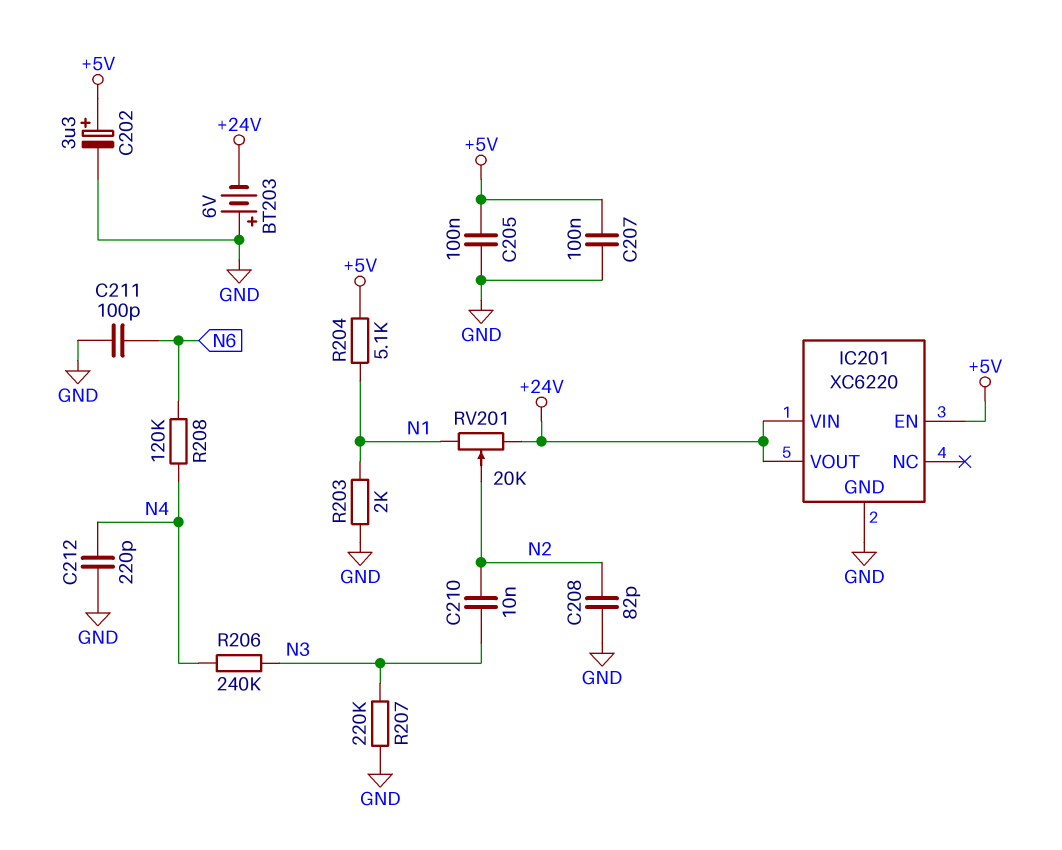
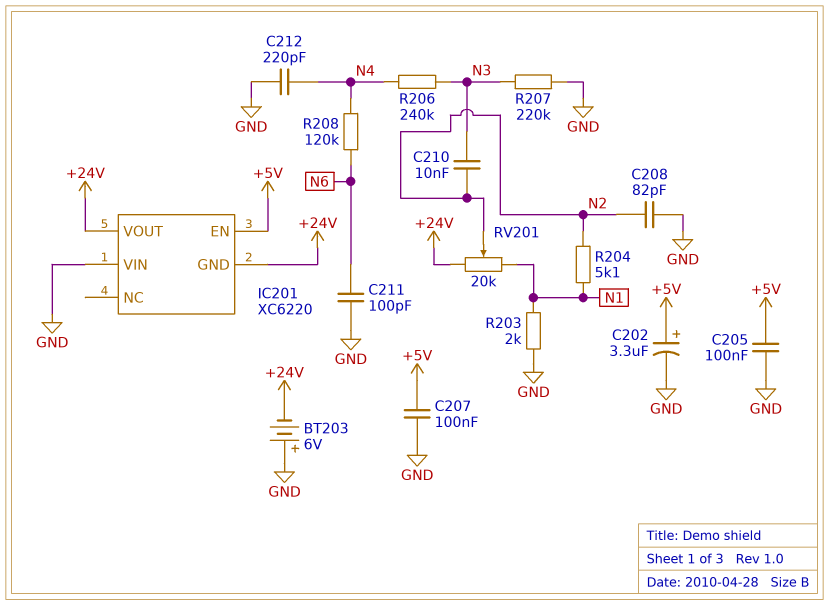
IC201 pin GND: GND -> +24V
IC201 pin VIN: +24V -> GND
R204: 5.1k (+5V, N1) -> 5.1k (N1, N2)

